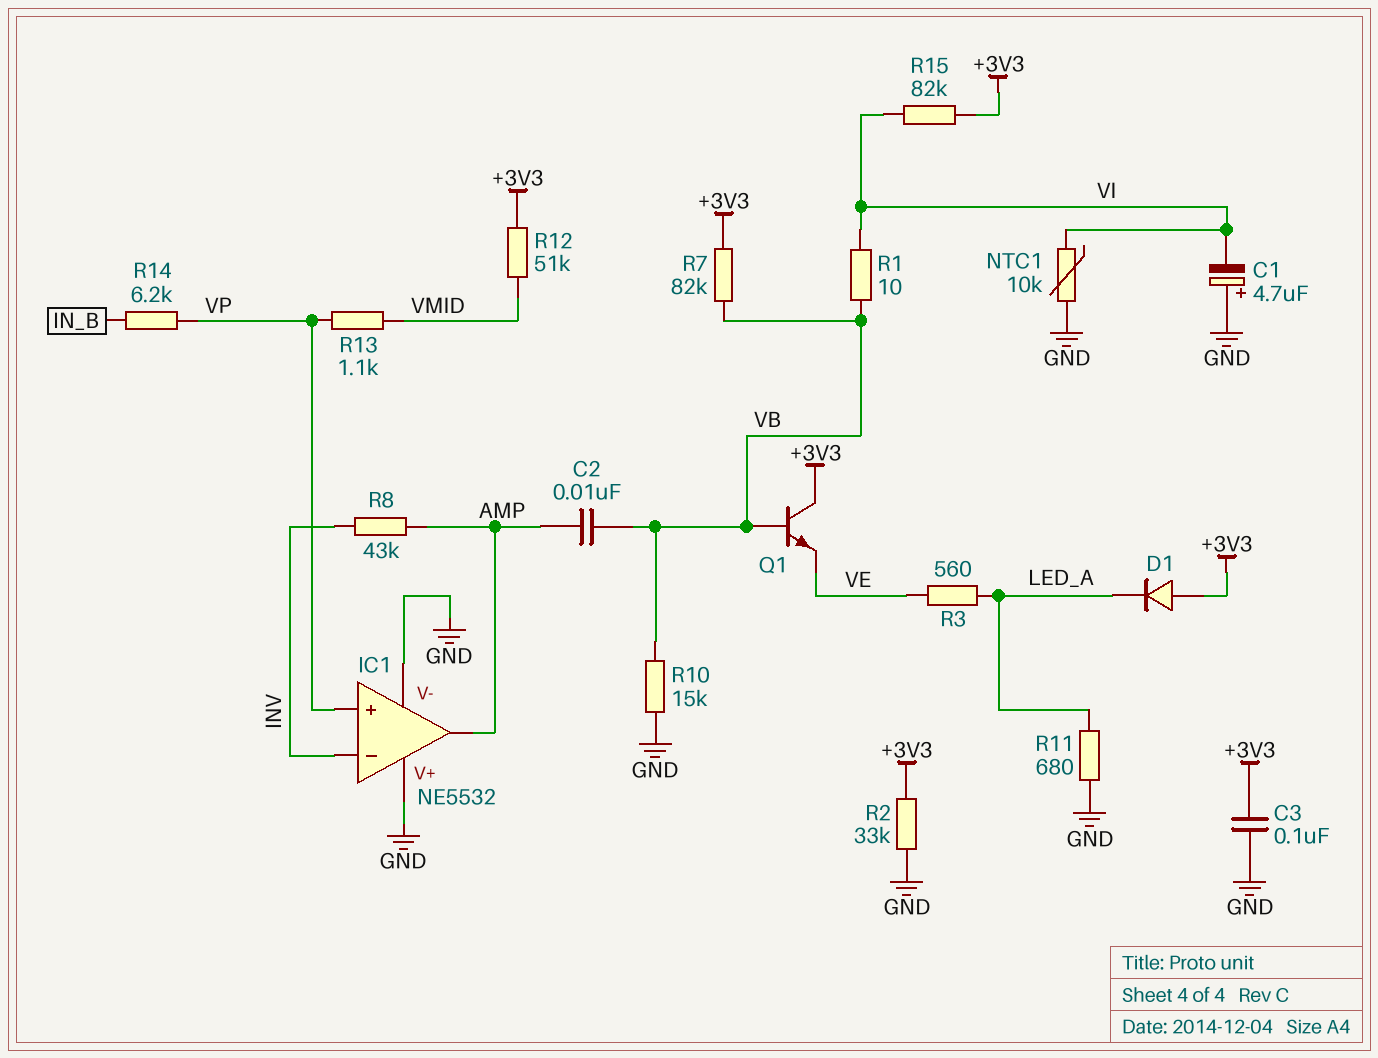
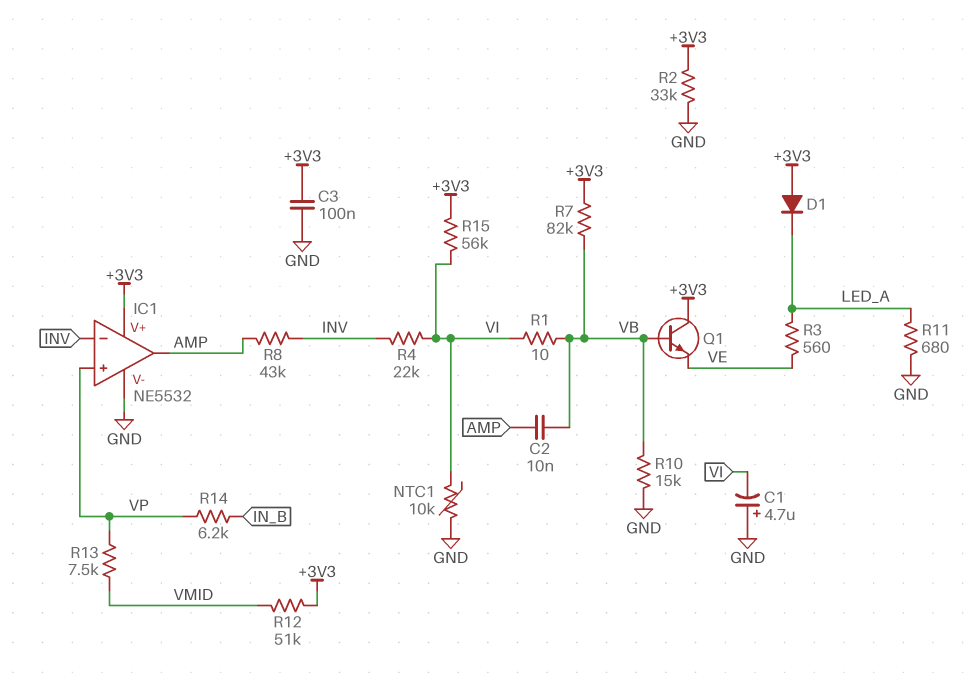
IC1 pin V+: GND -> +3V3
R4: none -> 22k (INV, VI)
R13: 1.1k (VMID, VP) -> 7.5k (VMID, VP)
R15: 82k (+3V3, VI) -> 56k (+3V3, VI)

